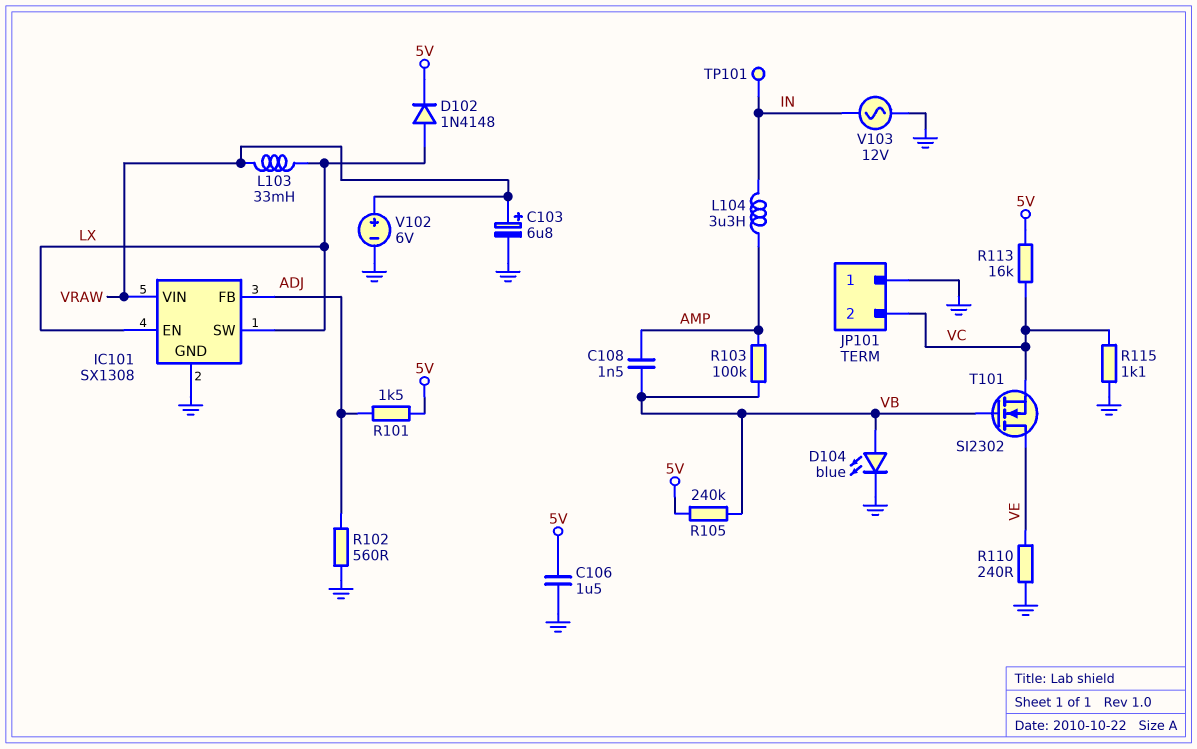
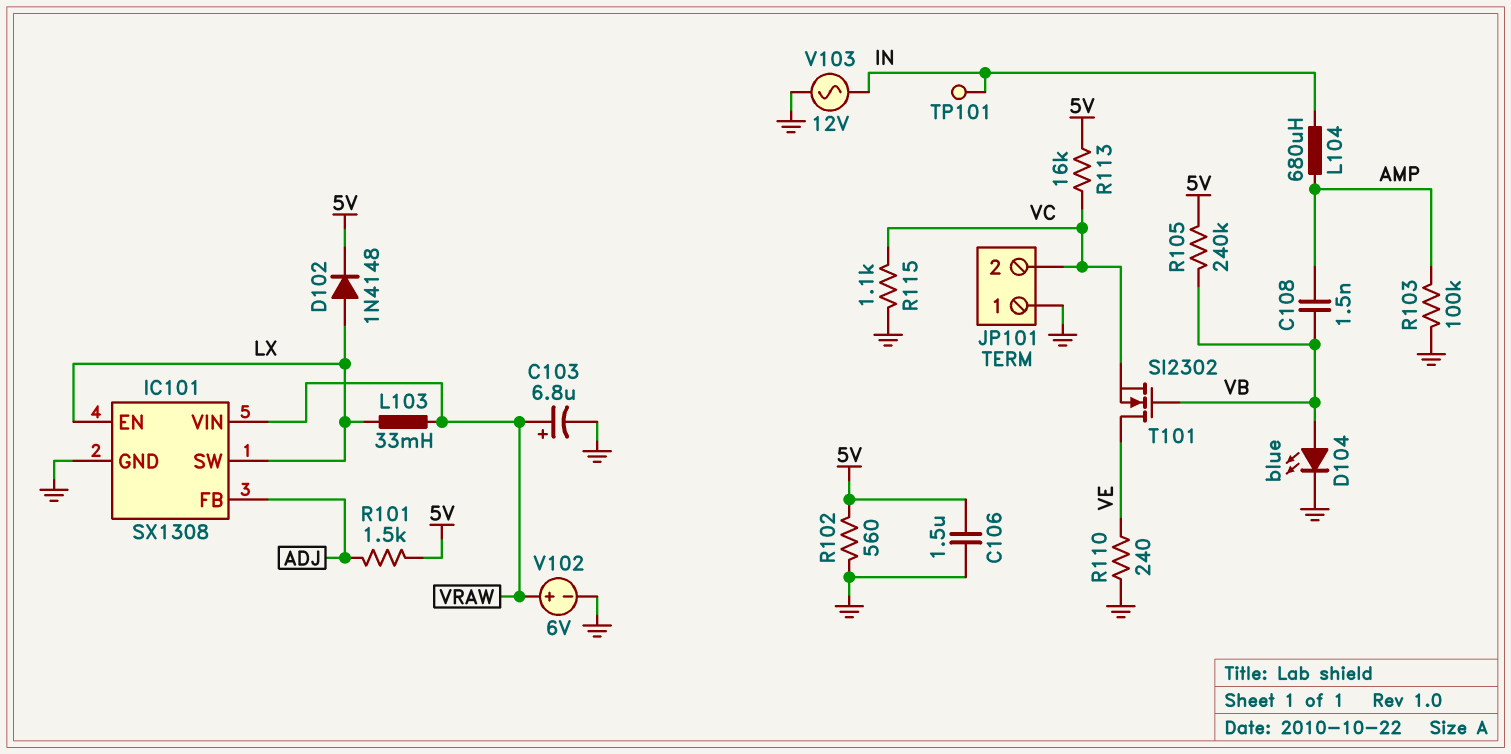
L104: 3.3uH (AMP, IN) -> 680uH (AMP, IN)
R102: 560 (ADJ, GND) -> 560 (5V, GND)
R103: 100k (AMP, VB) -> 100k (AMP, GND)

